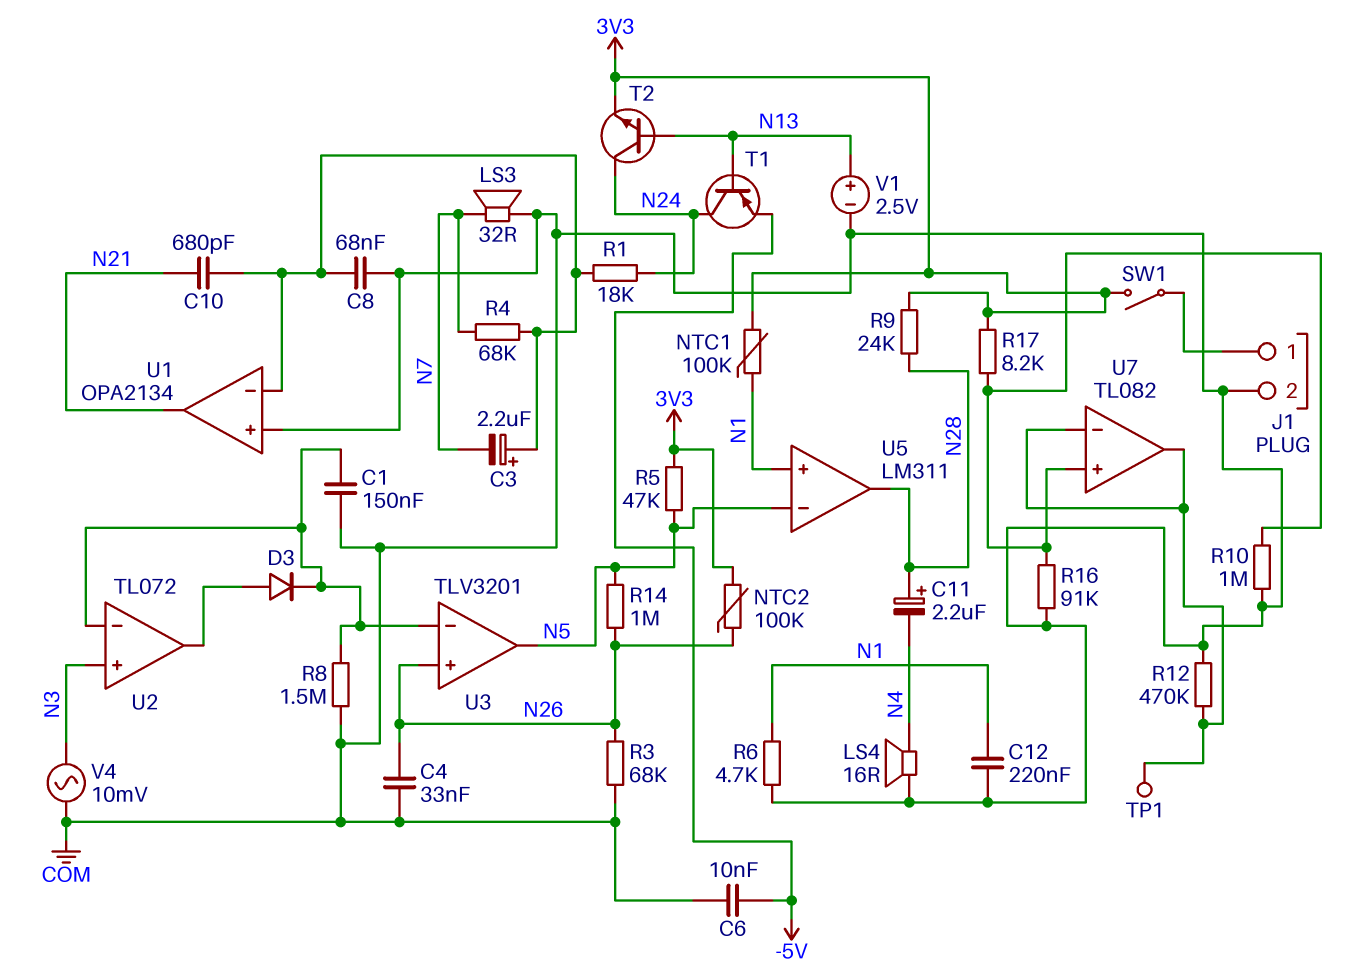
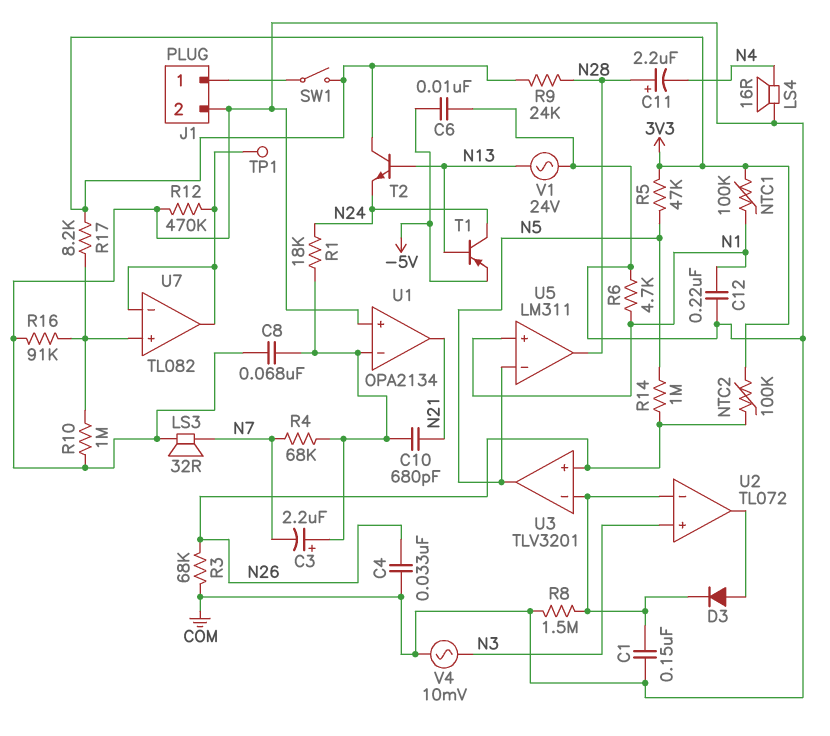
T2: NPN (B N13, C N24, E 3V3) -> NPN (B N13, C 3V3, E N24)
V1: 2.5V (plus N13, minus COM) -> AC 24V (COM, N13)

